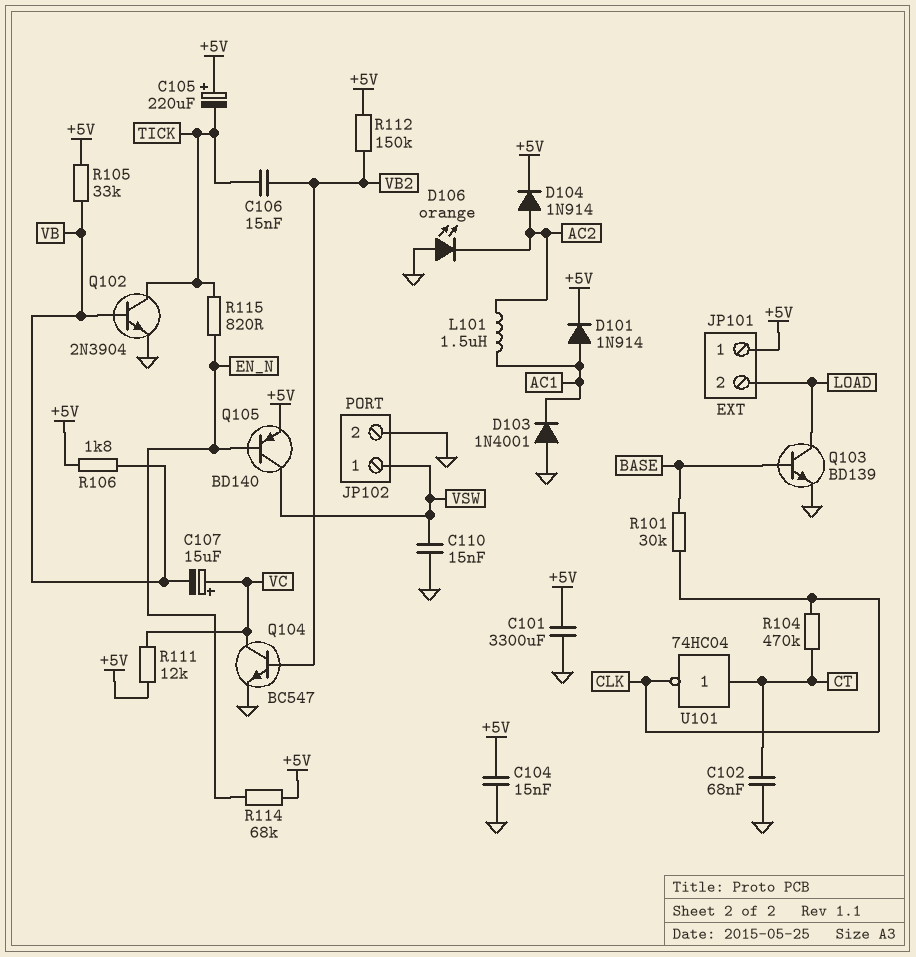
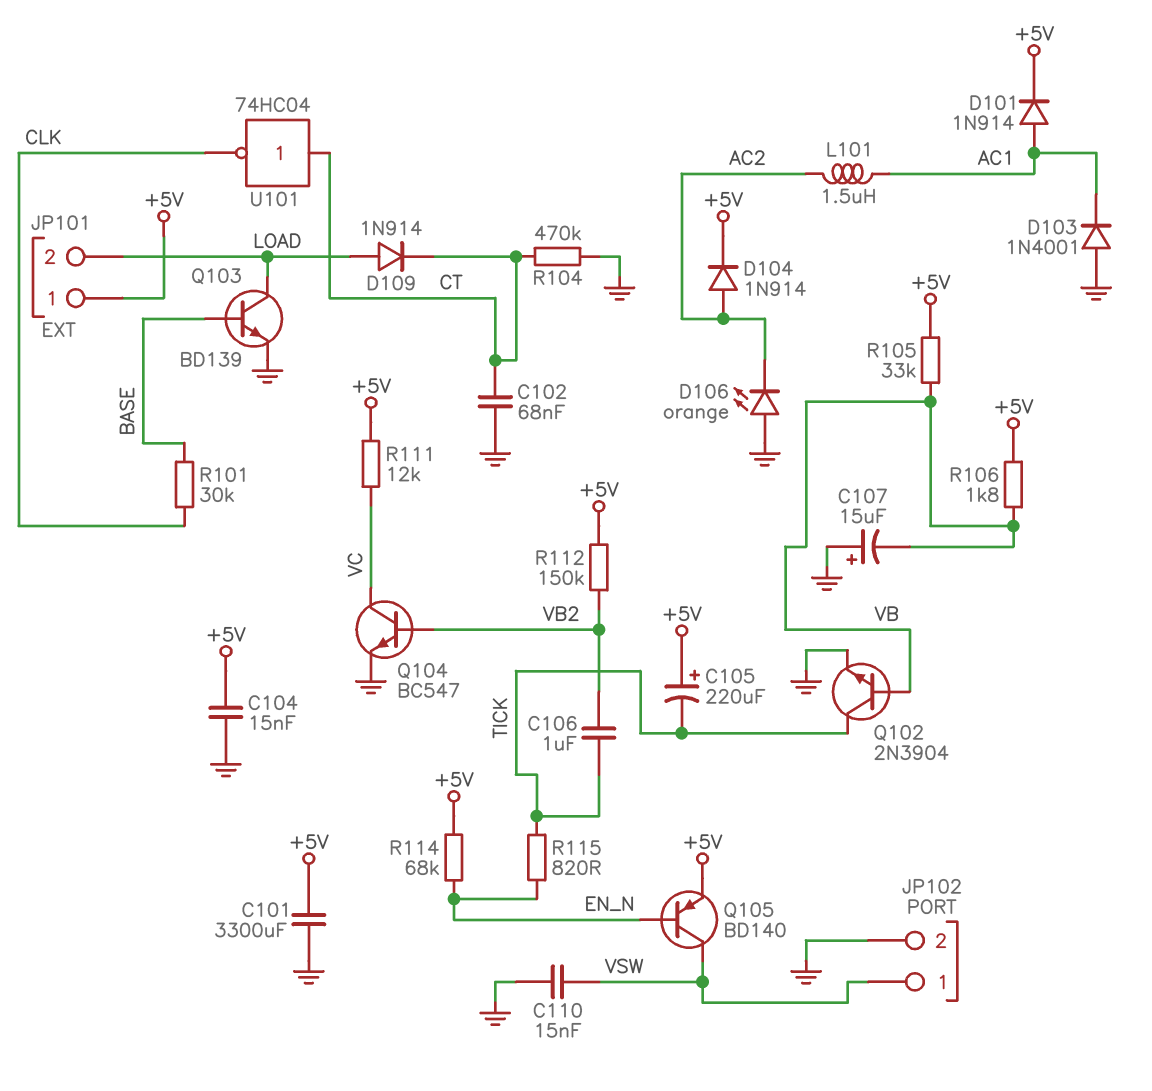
C106: 15nF (TICK, VB2) -> 1uF (TICK, VB2)
C107: 15uF (plus VC, minus VB) -> 15uF (plus GND, minus VB)
D109: none -> diode 1N914 (A LOAD, K CT)
R104: 470k (CLK, CT) -> 470k (CT, GND)

